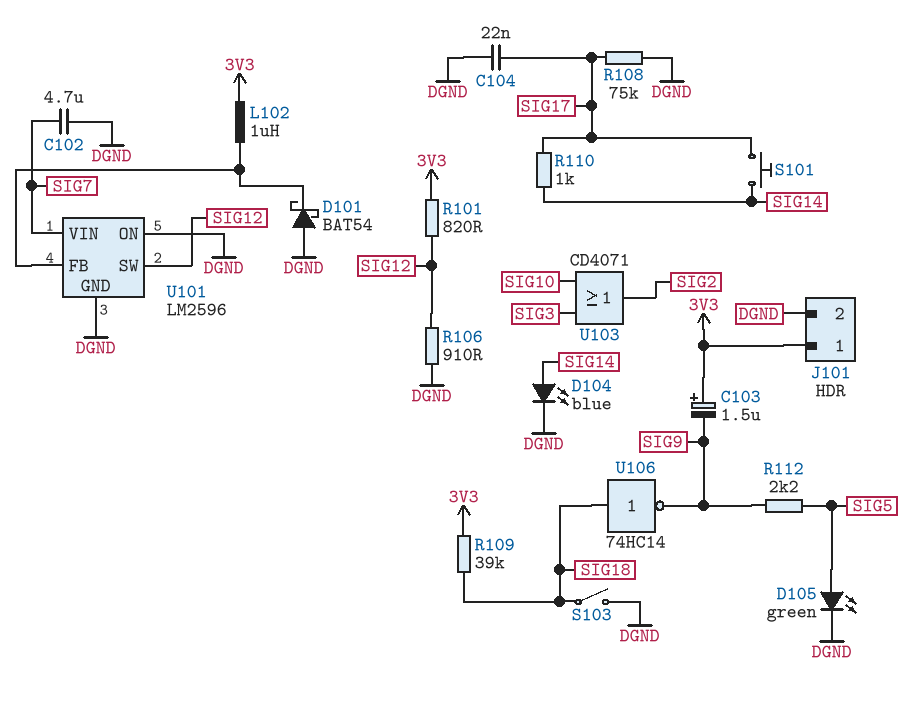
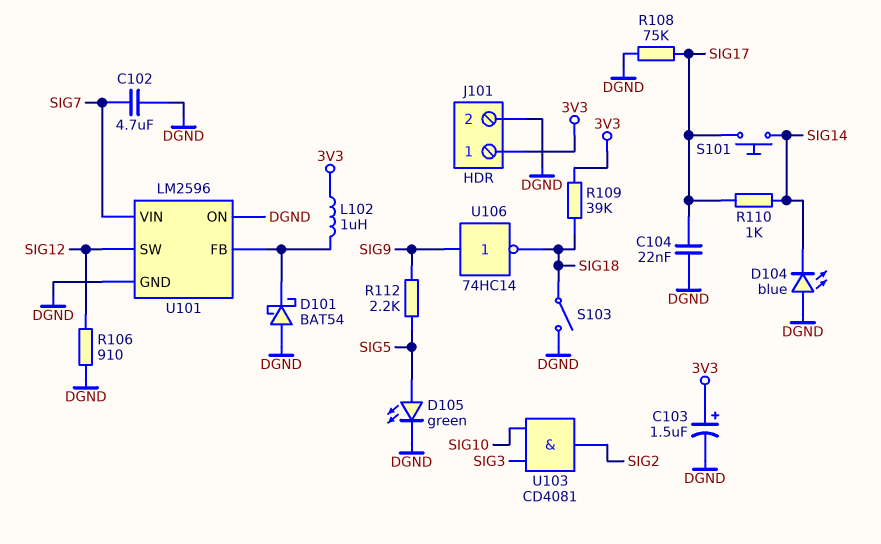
C103: 1.5uF (plus 3V3, minus SIG9) -> 1.5uF (plus 3V3, minus DGND)
D104: LED blue (A SIG14, K DGND) -> LED blue (A DGND, K SIG14)
R101: 820 (3V3, SIG12) -> none
U103: OR CD4071 (in SIG3, in SIG10, out SIG2) -> AND CD4081 (in SIG3, in SIG10, out SIG2)
U106: NOT 74HC14 (in SIG18, out SIG9) -> NOT 74HC14 (in SIG9, out SIG18)

